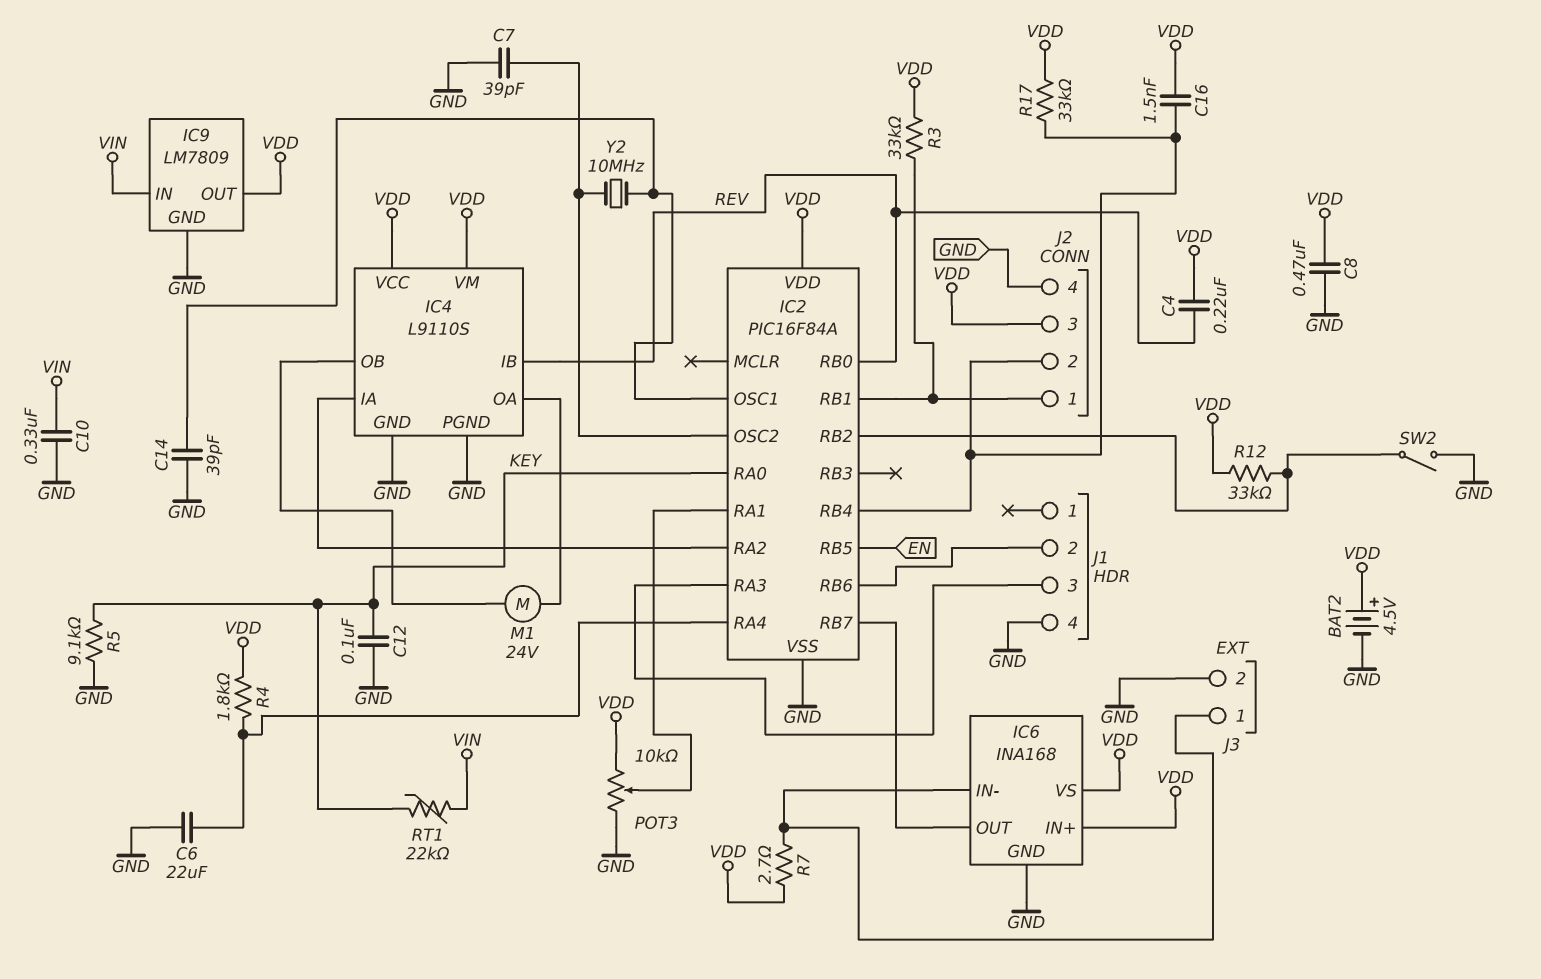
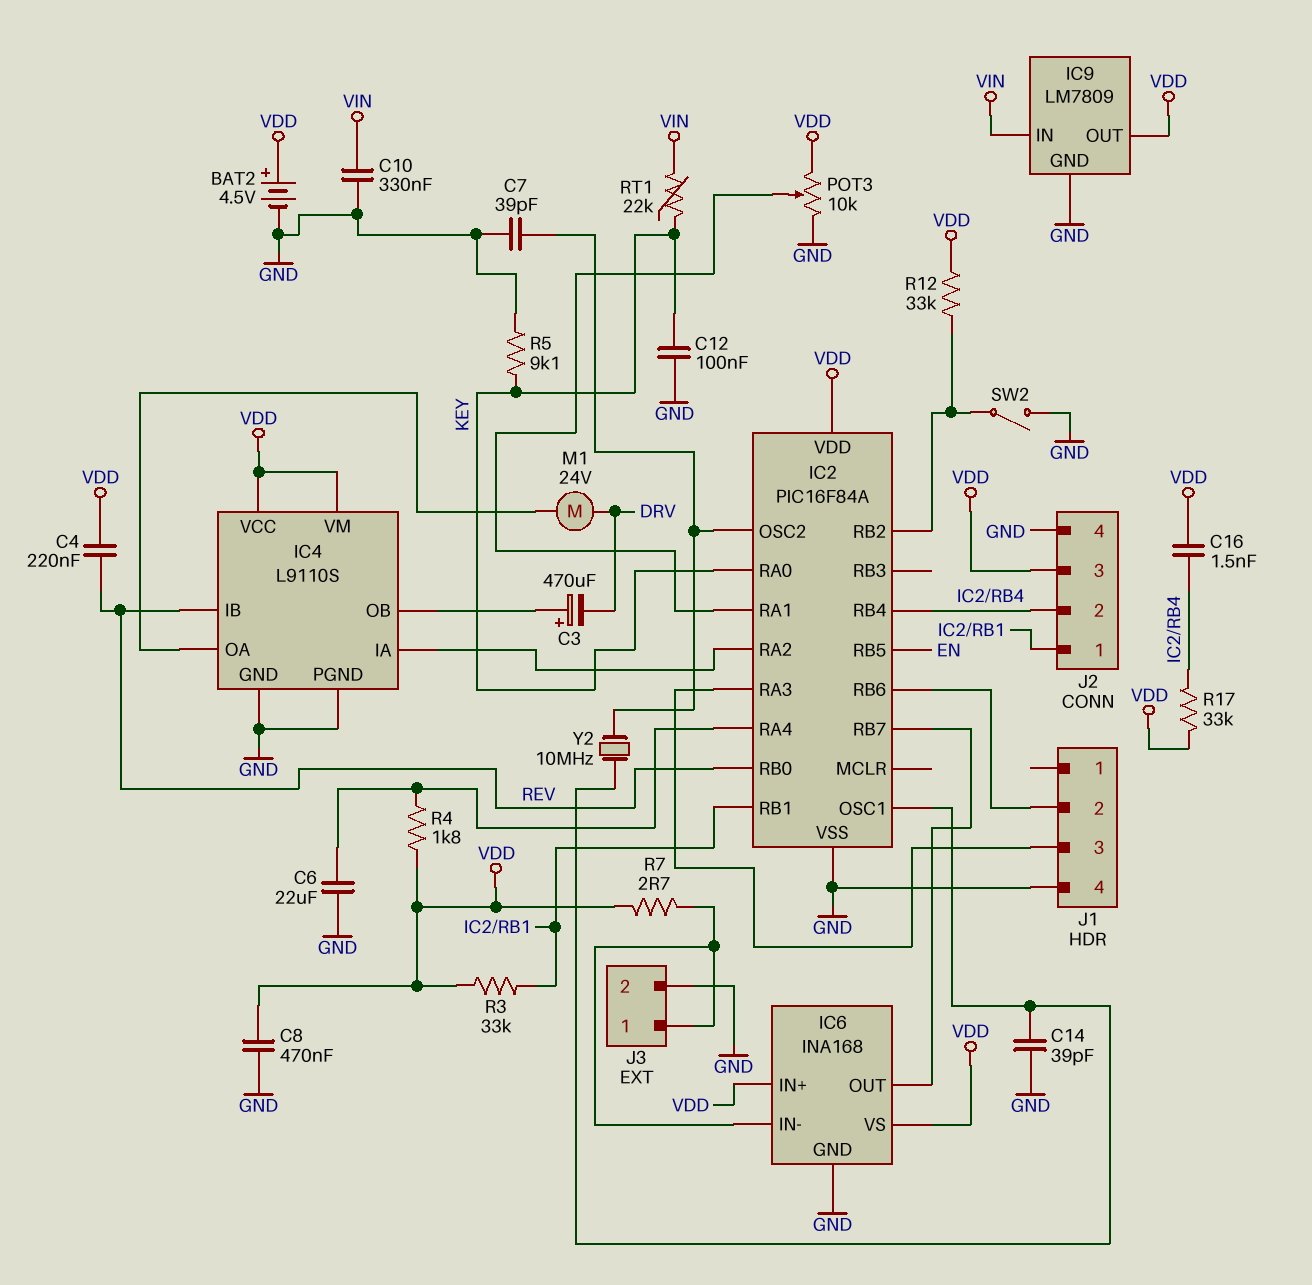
C3: none -> 470uF (plus IC4/OB, minus DRV)
M1: motor 24V (IC4/OA, IC4/OB) -> motor 24V (DRV, IC4/OA)

